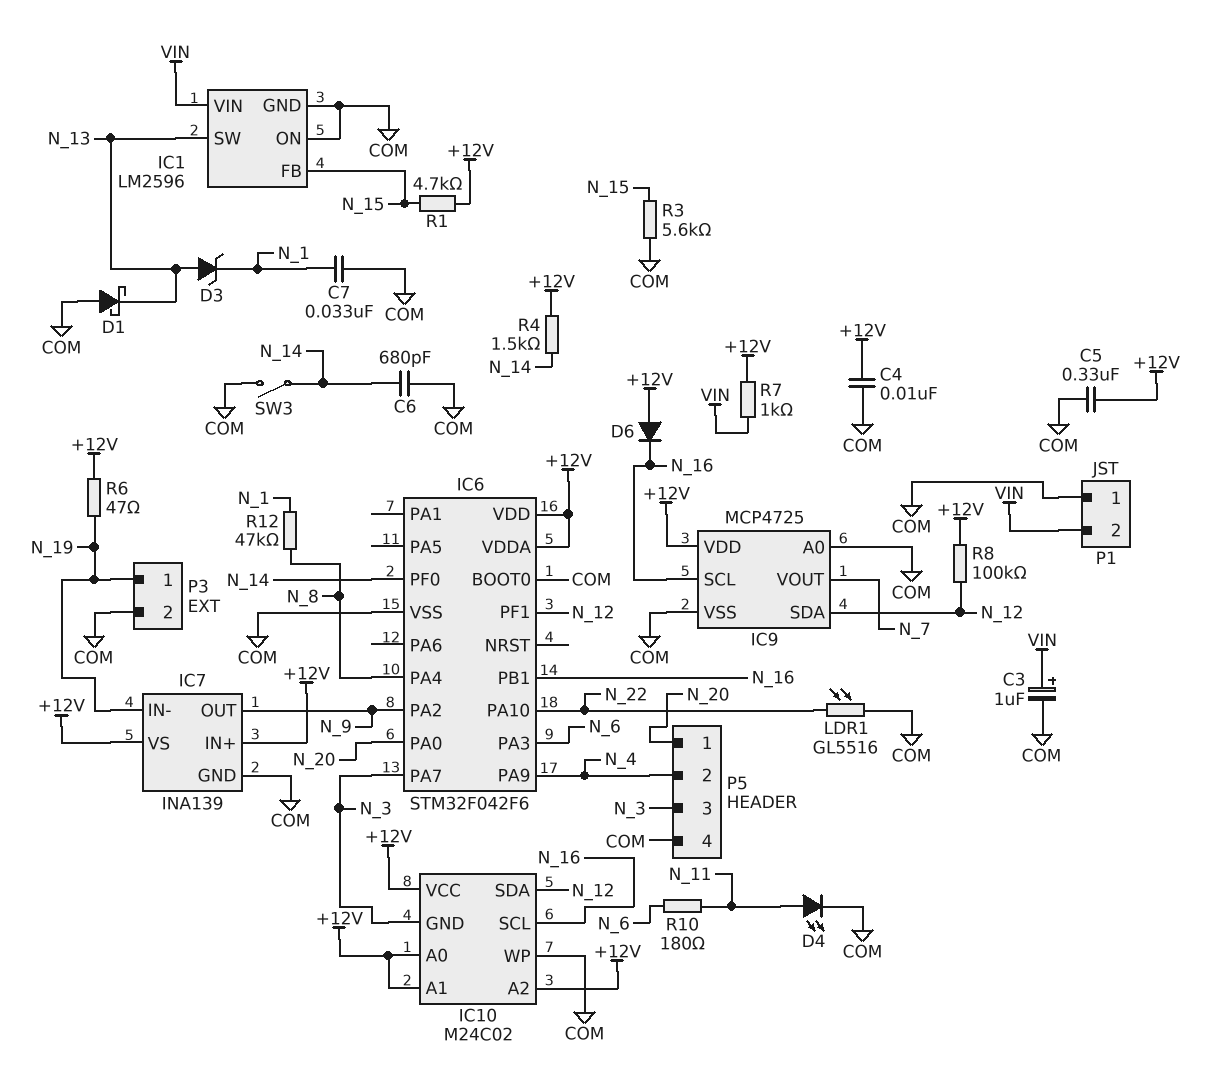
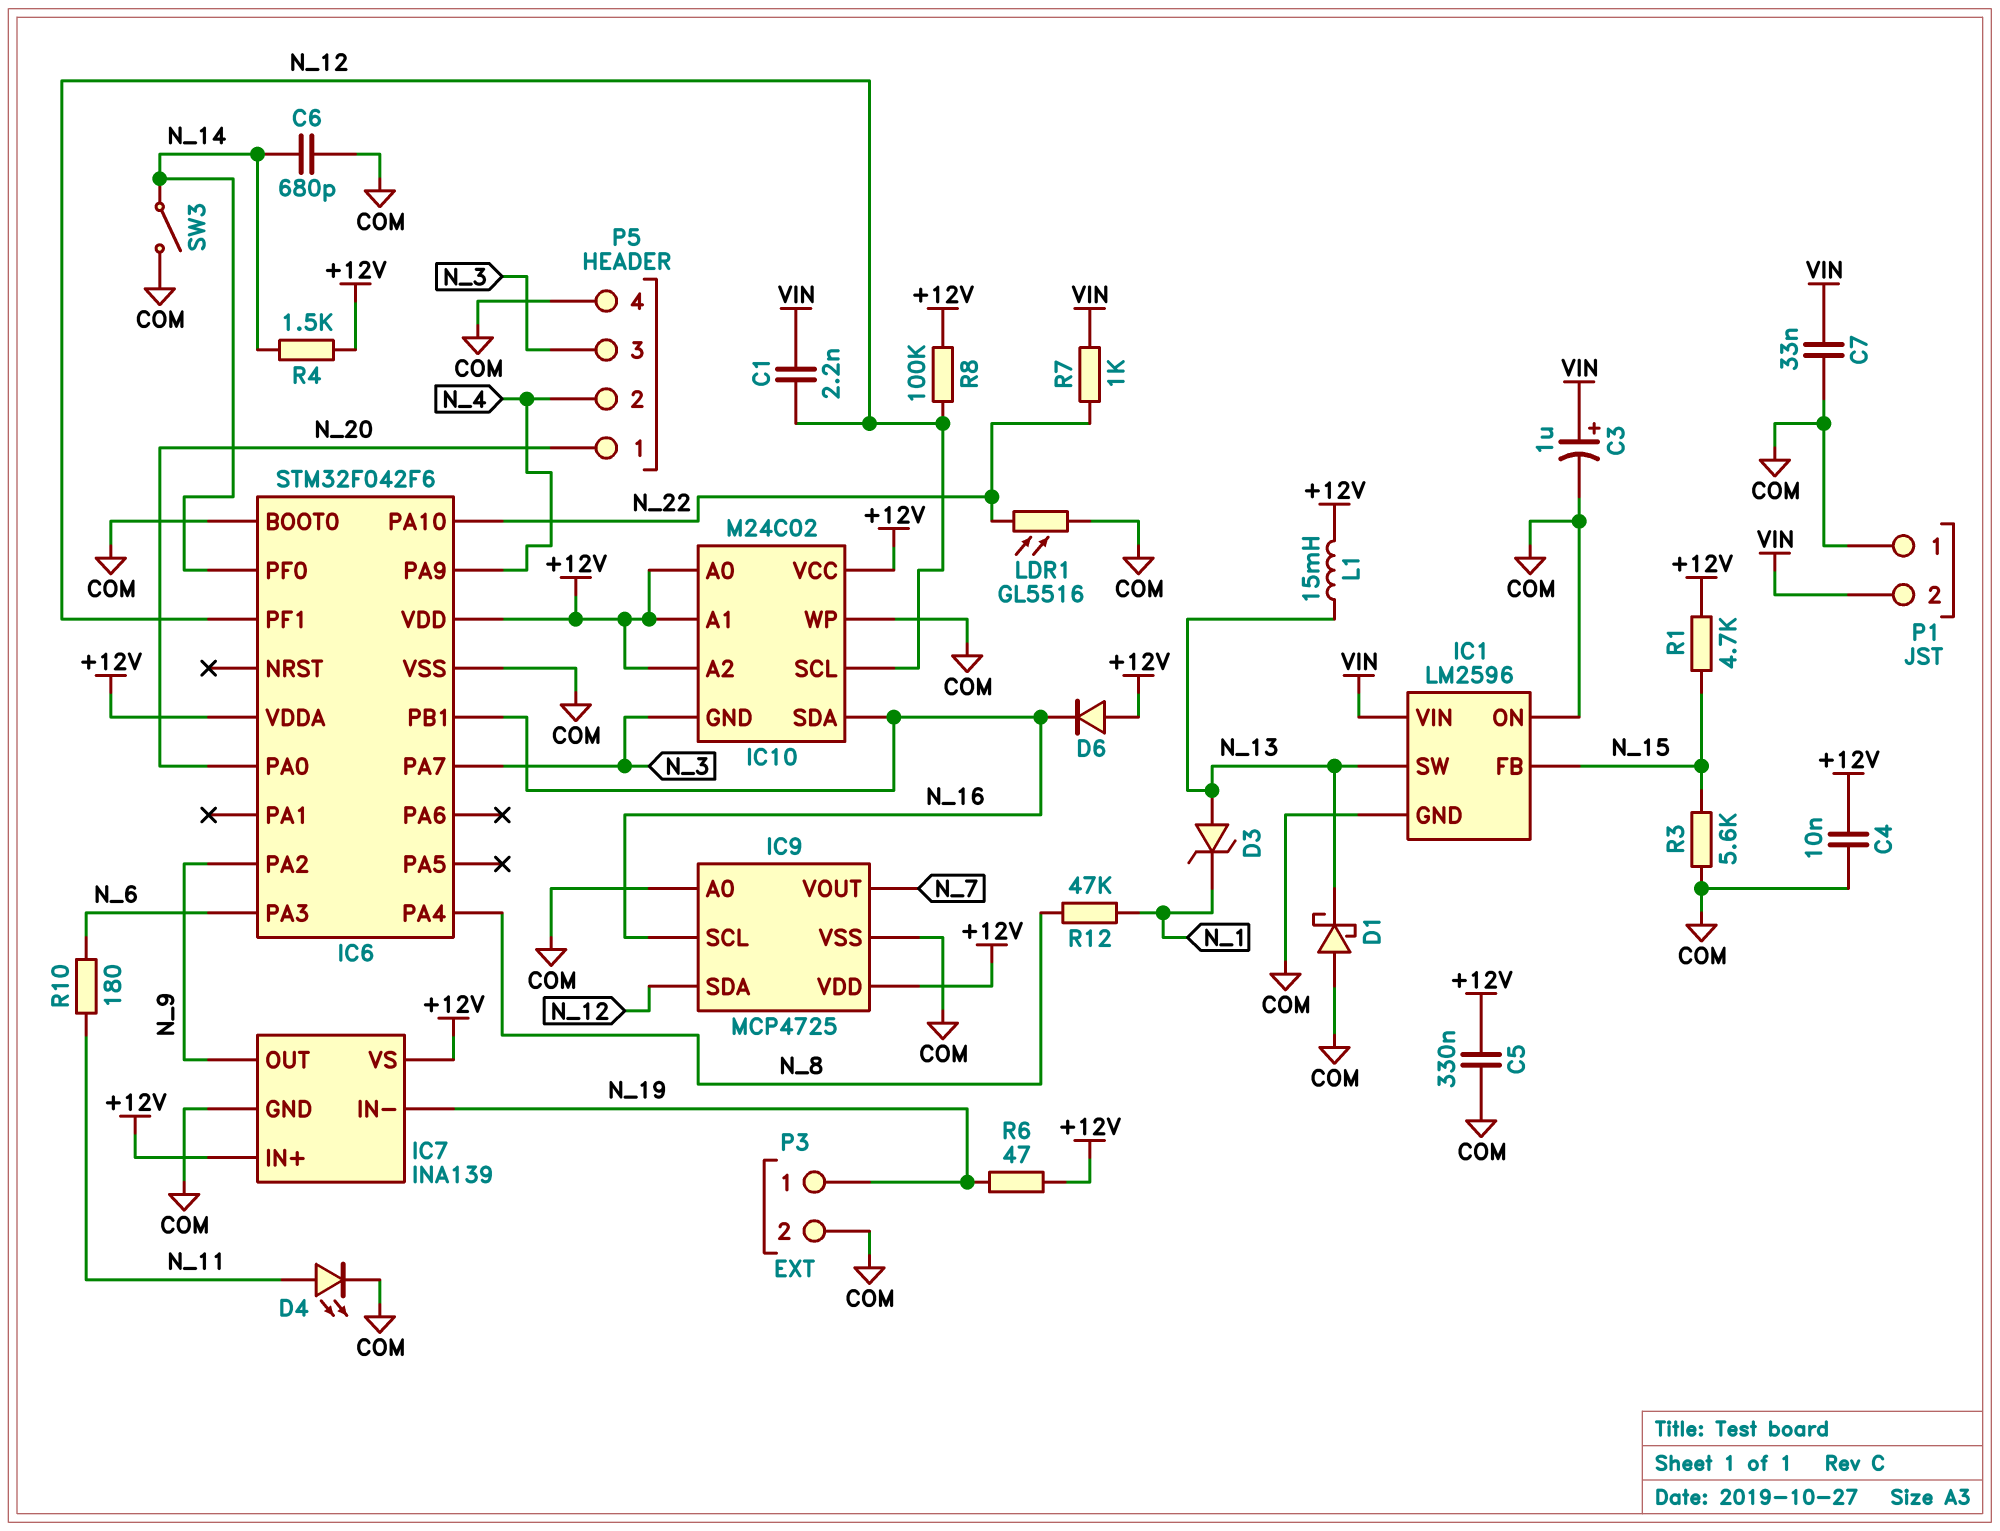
C1: none -> 2.2nF (N_12, VIN)
C7: 33nF (COM, N_1) -> 33nF (COM, VIN)
IC10 pin SCL: N_16 -> N_12
IC10 pin SDA: N_12 -> N_16
L1: none -> 15mH (+12V, N_13)
R7: 1k (+12V, VIN) -> 1k (N_22, VIN)

